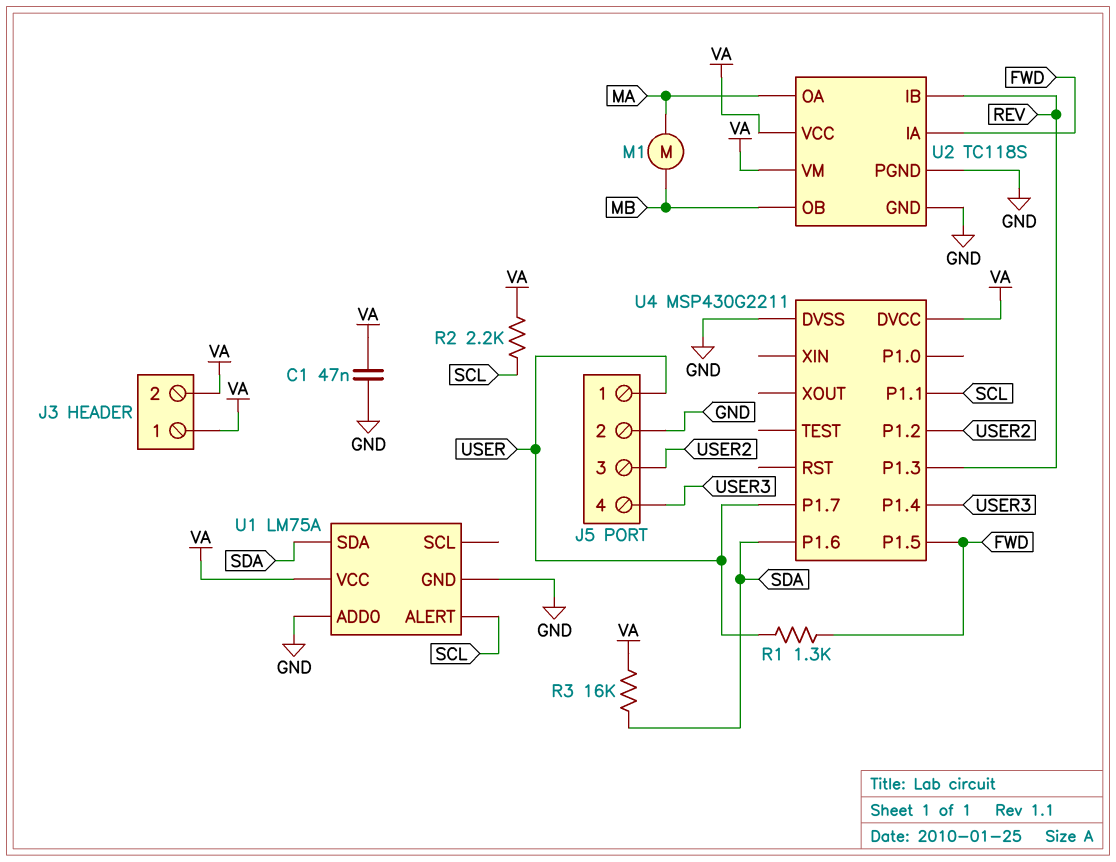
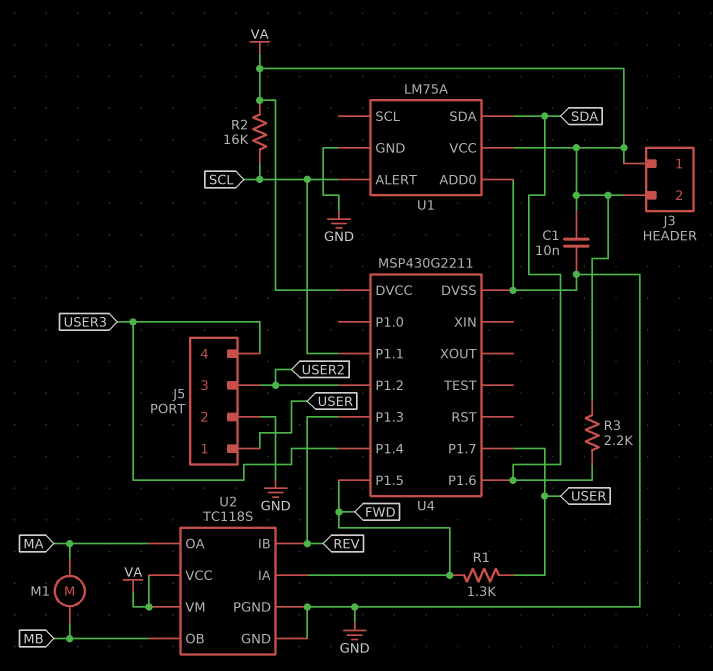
C1: 47nF (GND, VA) -> 10nF (GND, VA)
R2: 2.2k (SCL, VA) -> 16k (SCL, VA)
R3: 16k (SDA, VA) -> 2.2k (SDA, VA)

